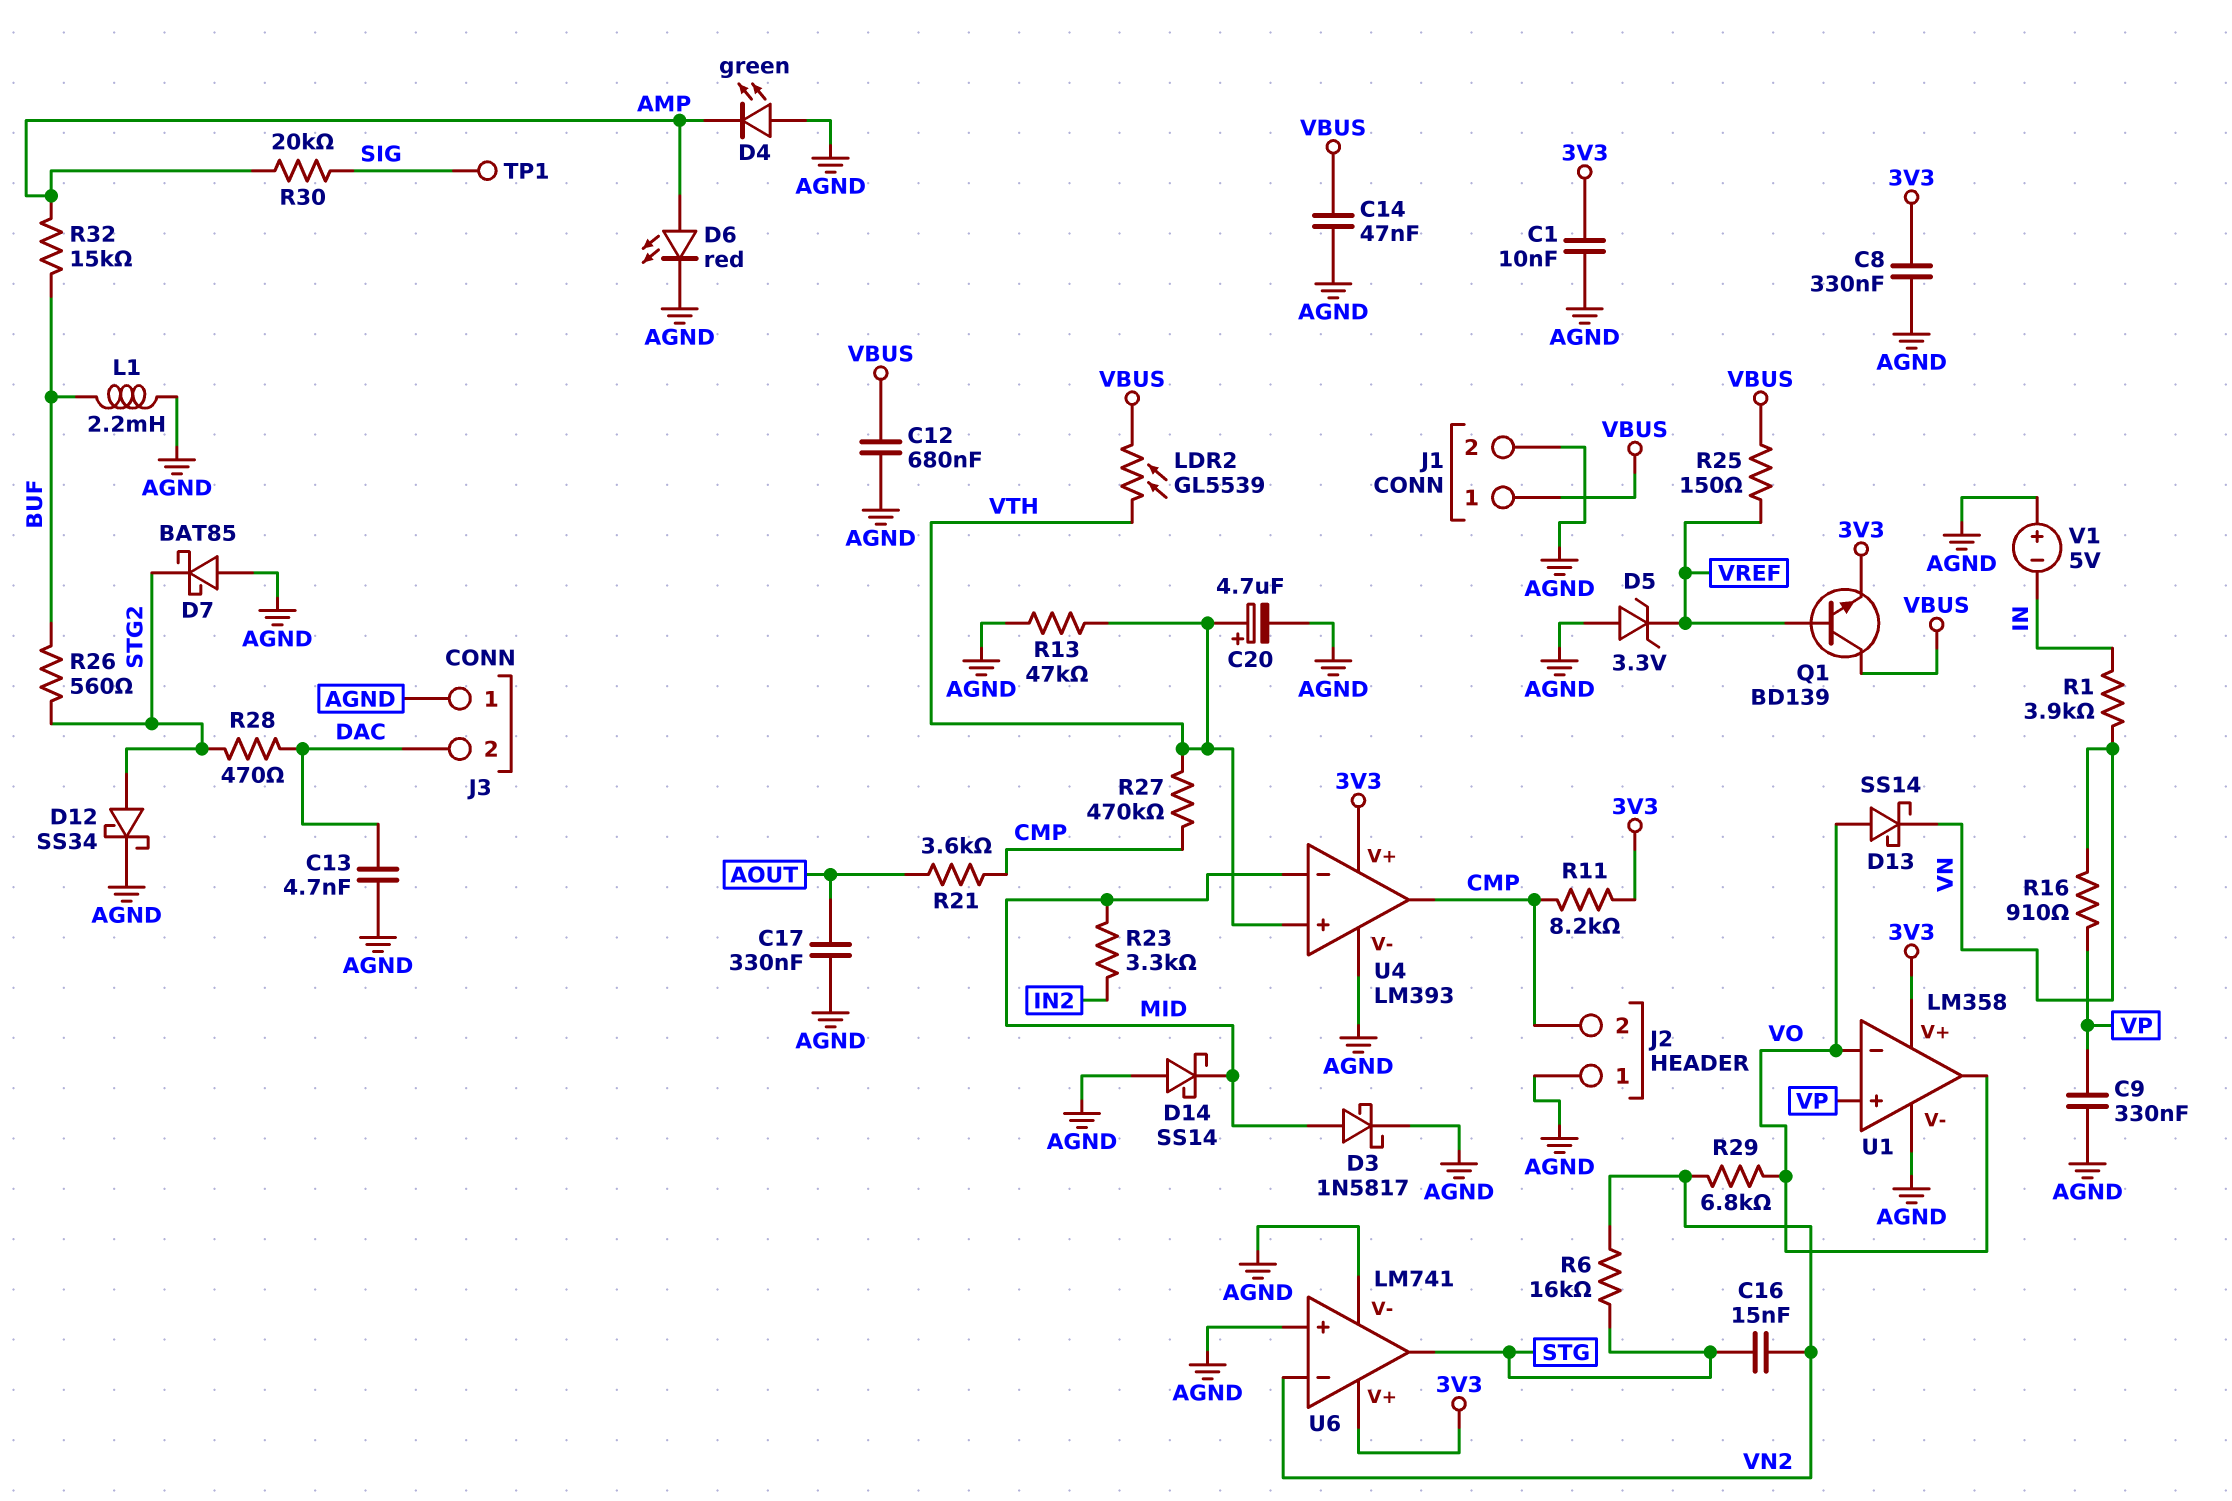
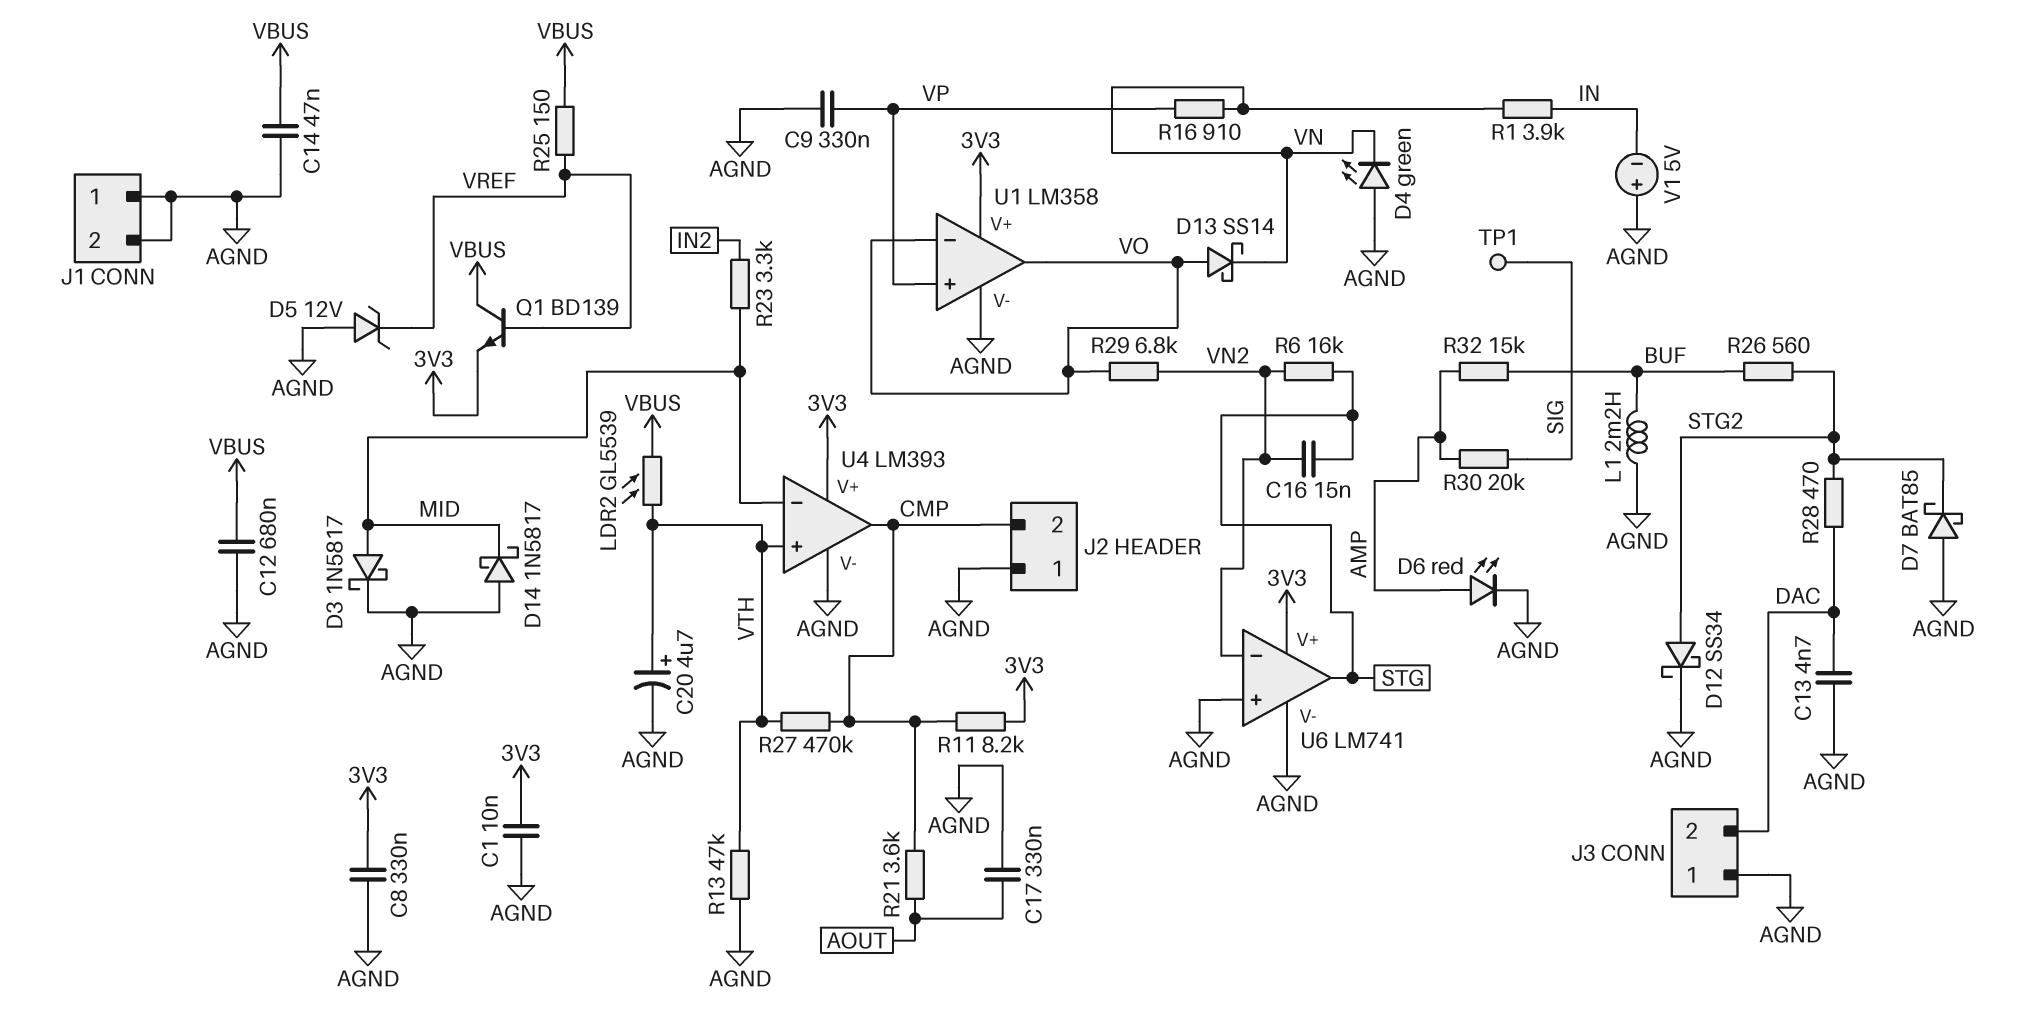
D4: LED green (A AGND, K AMP) -> LED green (A AGND, K VN)
D5: zener 3.3V (A AGND, K VREF) -> zener 12V (A AGND, K VREF)
D14: schottky SS14 (A AGND, K MID) -> schottky 1N5817 (A AGND, K MID)
J1 pin 1: VBUS -> AGND

